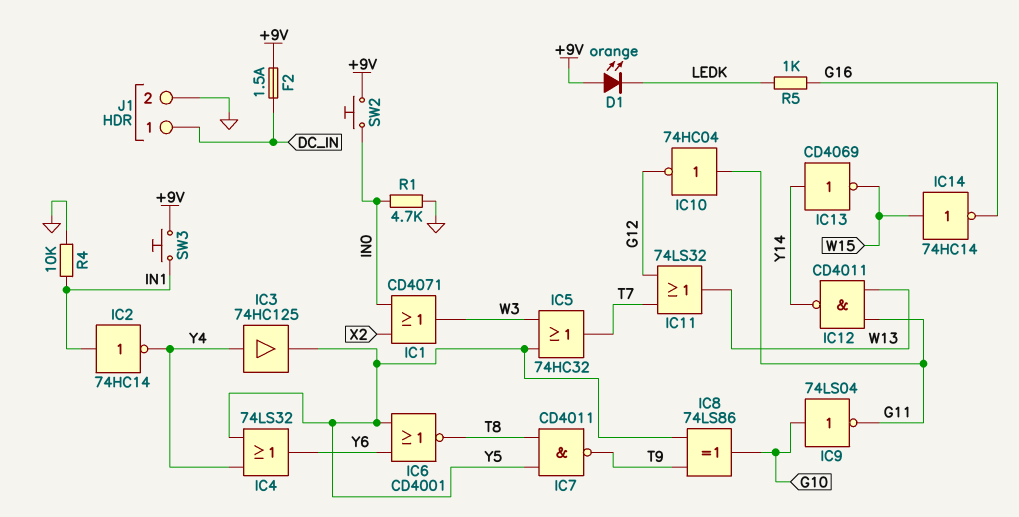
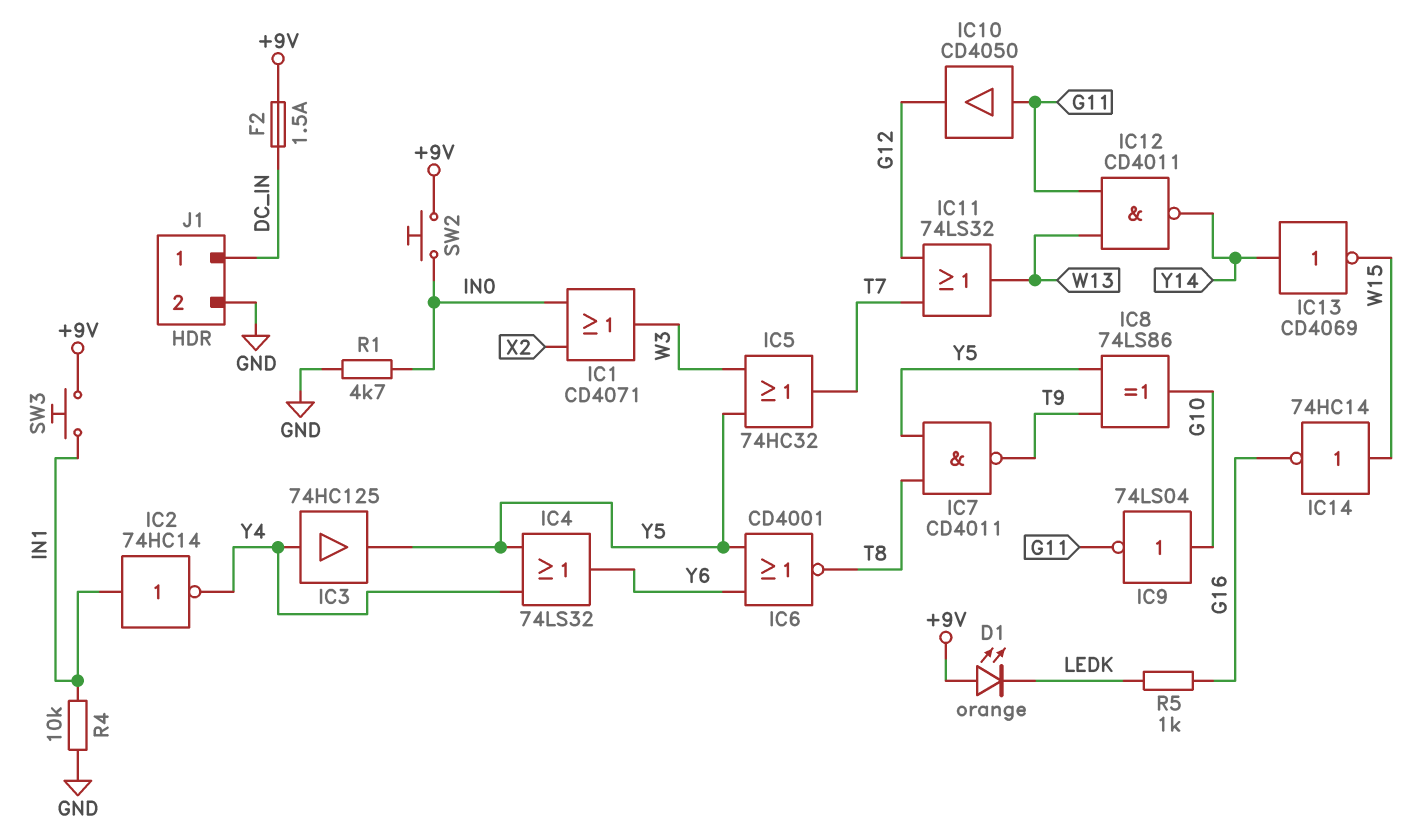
IC10: NOT 74HC04 (in G11, out G12) -> buffer CD4050 (in G11, out G12)

